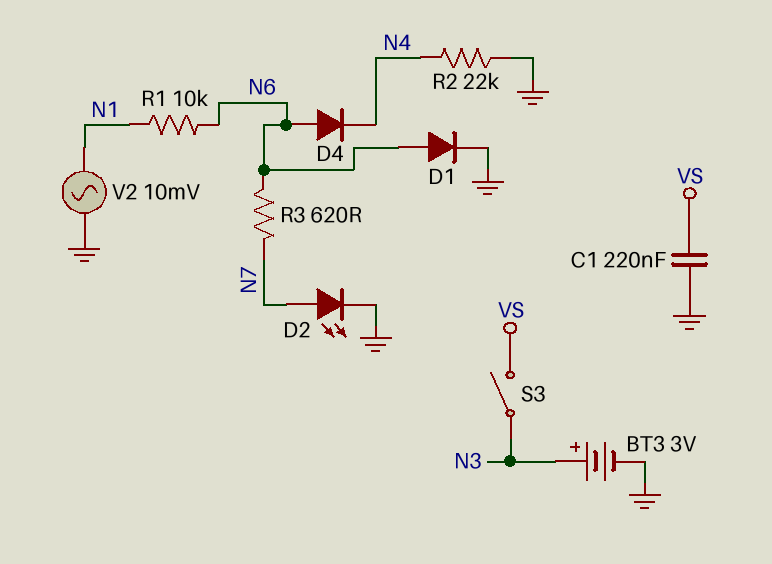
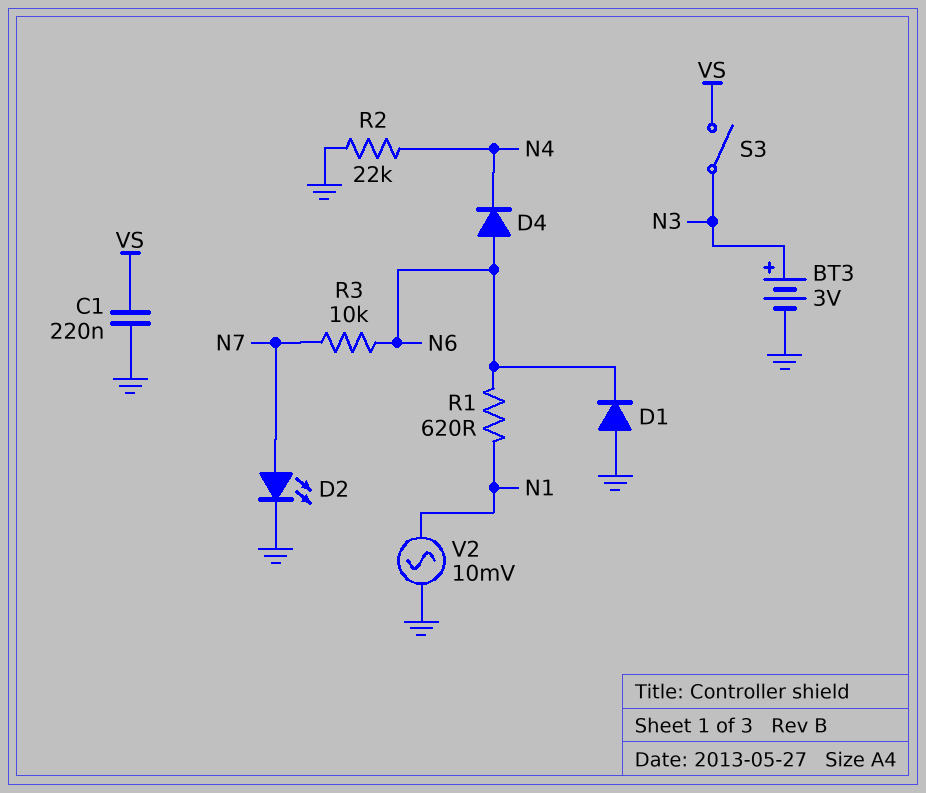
D1: diode (A N6, K GND) -> diode (A GND, K N6)
R1: 10k (N1, N6) -> 620 (N1, N6)
R3: 620 (N6, N7) -> 10k (N6, N7)

